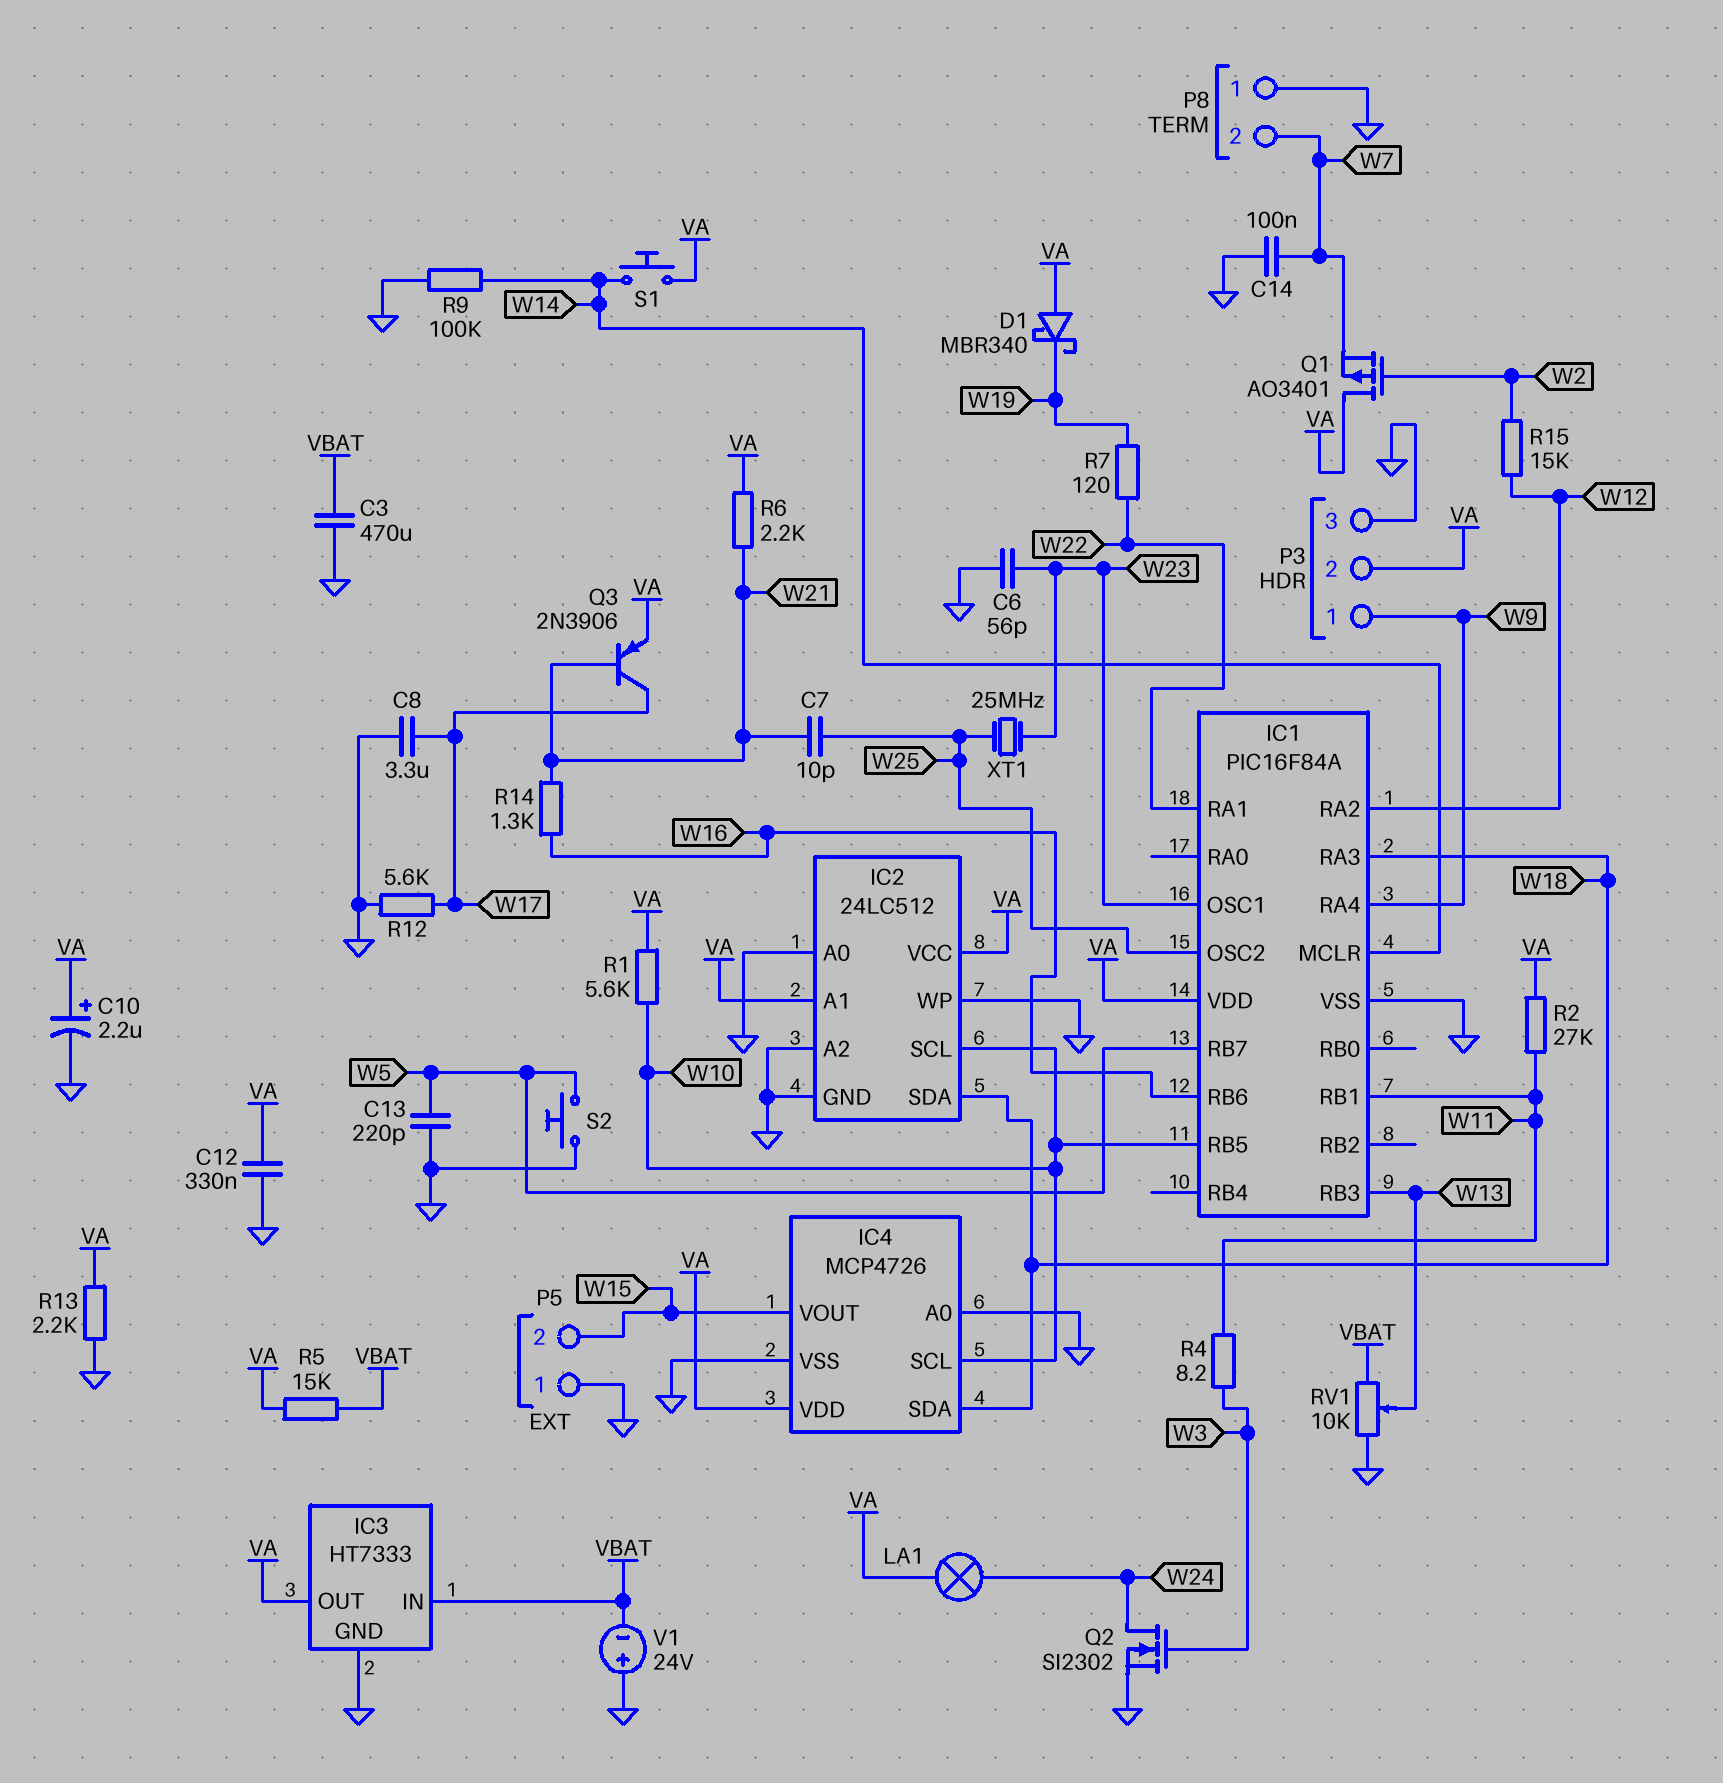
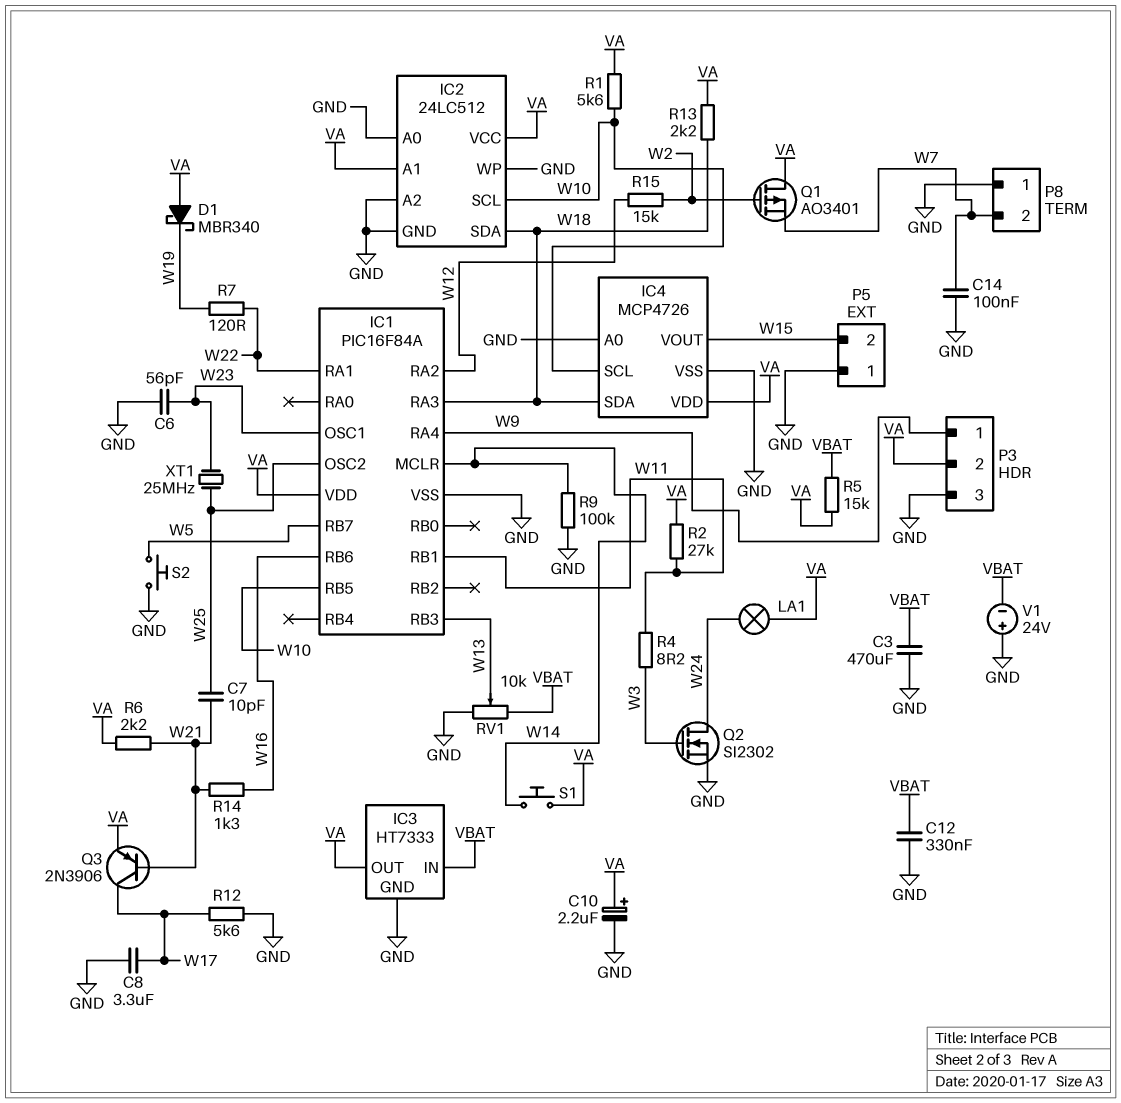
C12: 330nF (GND, VA) -> 330nF (GND, VBAT)
C13: 220pF (GND, W5) -> none
R13: 2.2k (GND, VA) -> 2.2k (VA, W18)

